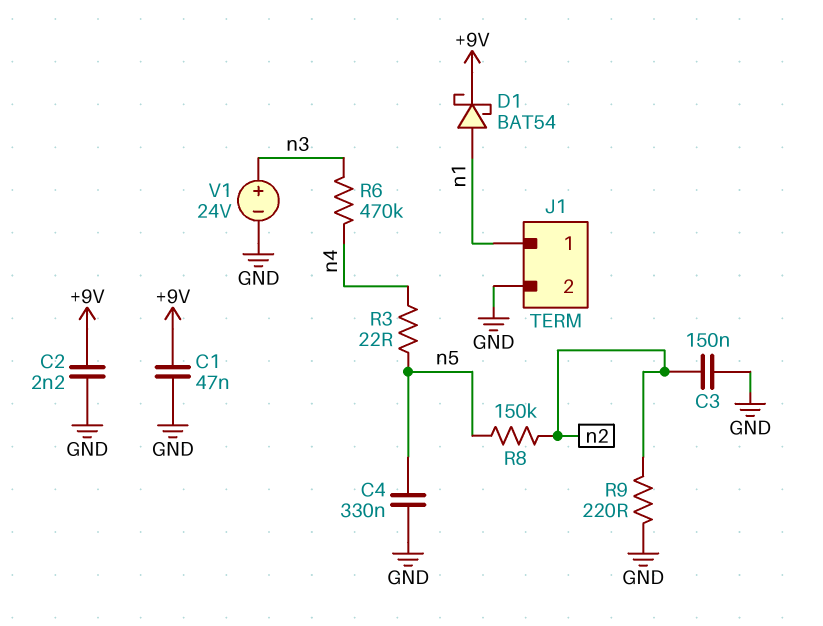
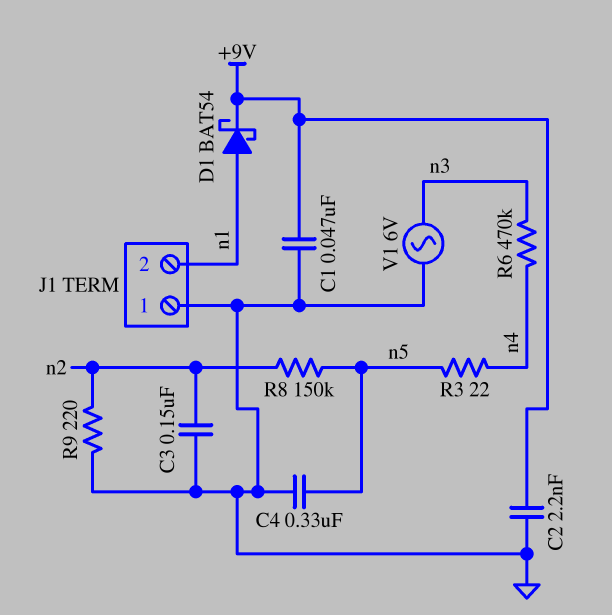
J1 pin 1: n1 -> GND
J1 pin 2: GND -> n1
V1: 24V (plus n3, minus GND) -> AC 6V (GND, n3)

